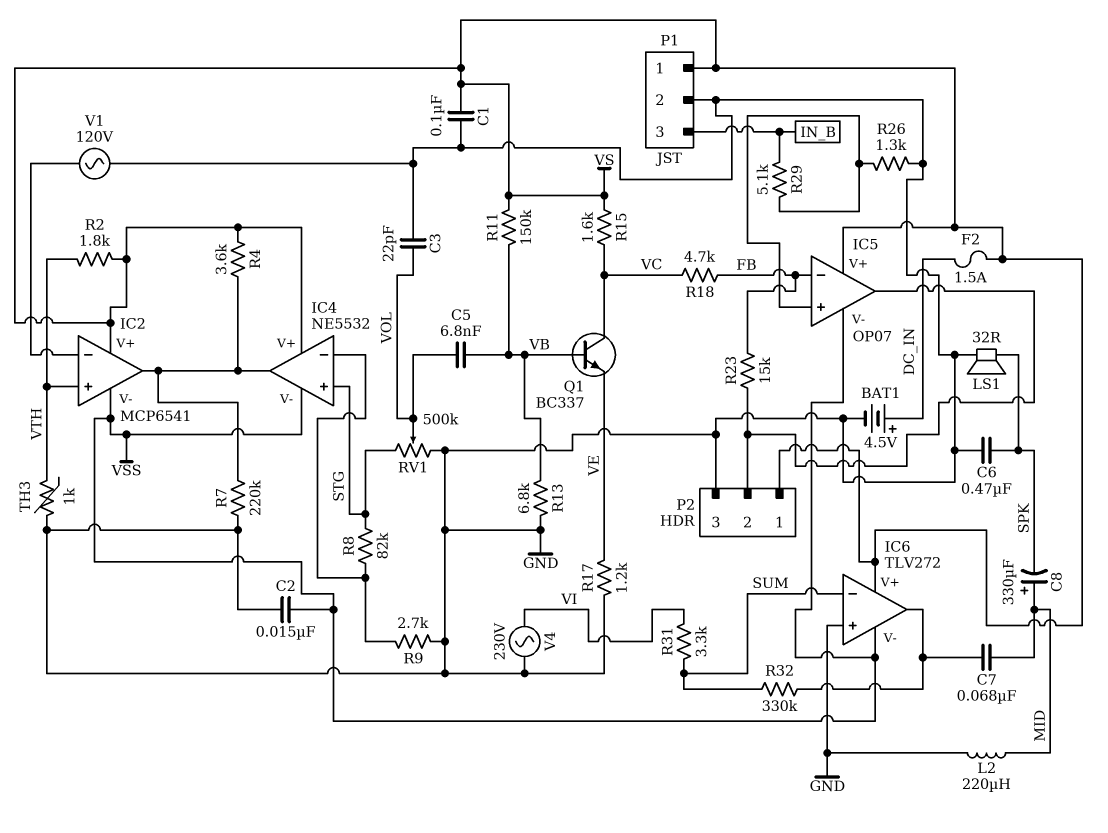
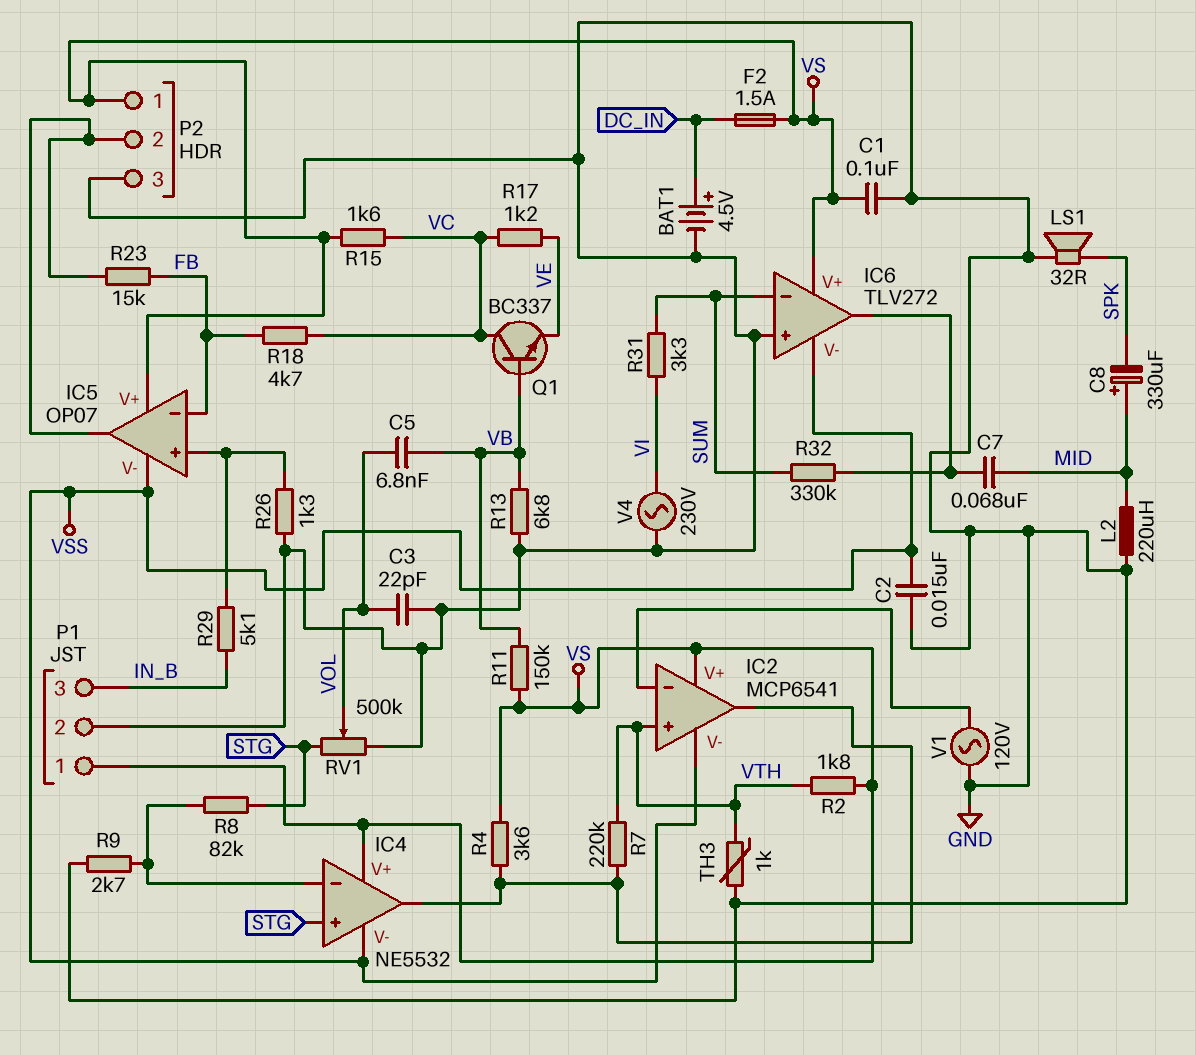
C6: 470nF (GND, SPK) -> none
R7: 220k (GND, IC2/out) -> 220k (IC2/out, VTH)
R17: 1.2k (GND, VE) -> 1.2k (VC, VE)

